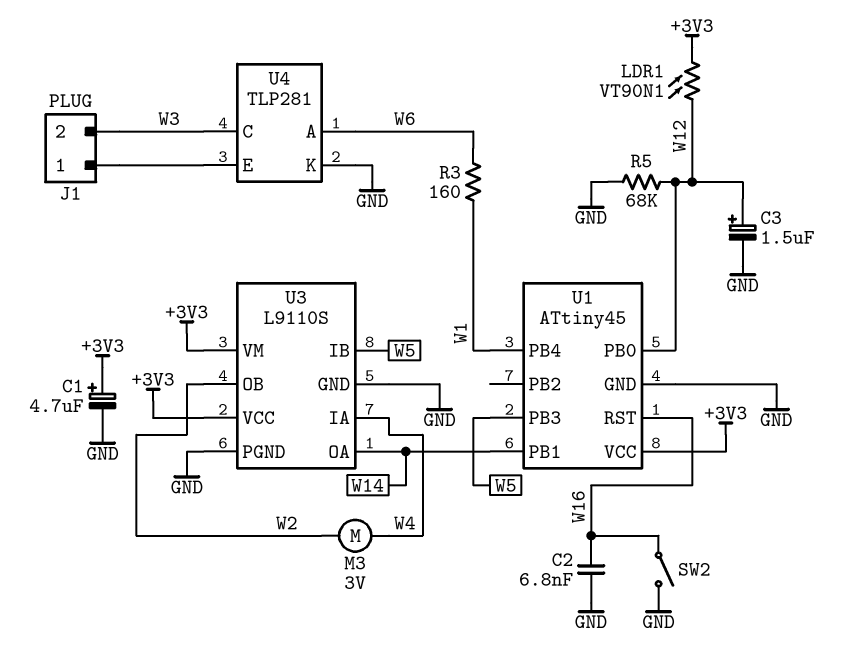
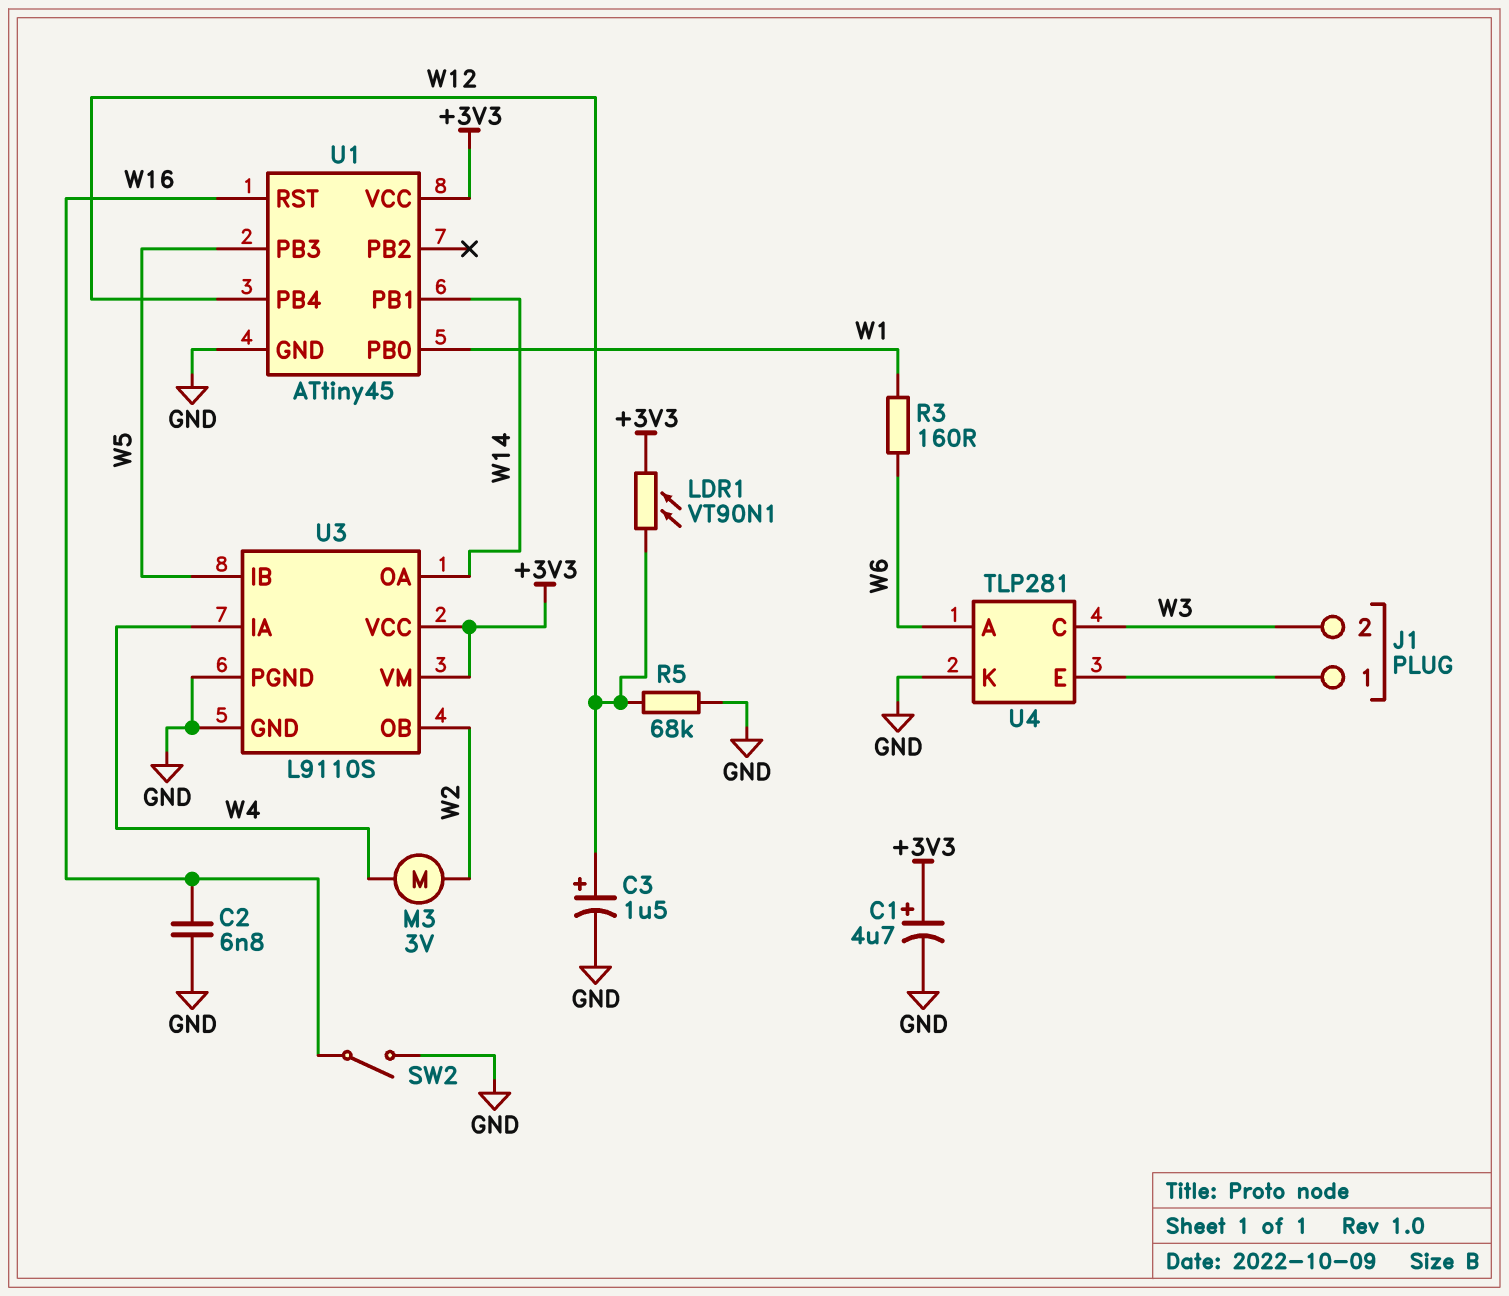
U1 pin PB0: W12 -> W1
U1 pin PB4: W1 -> W12

